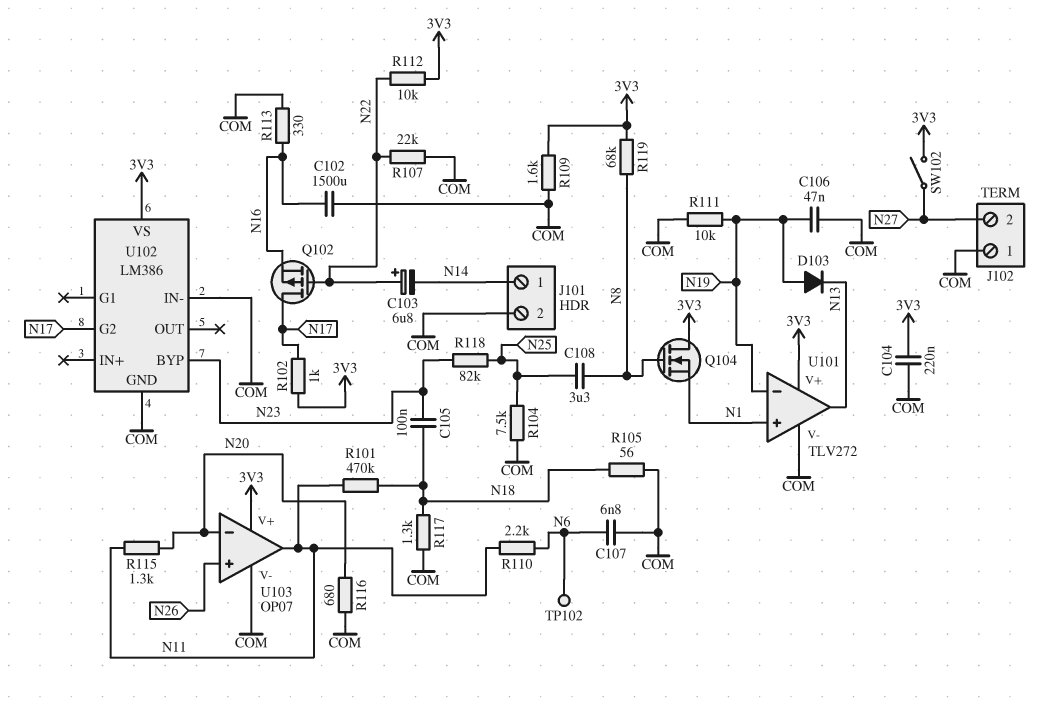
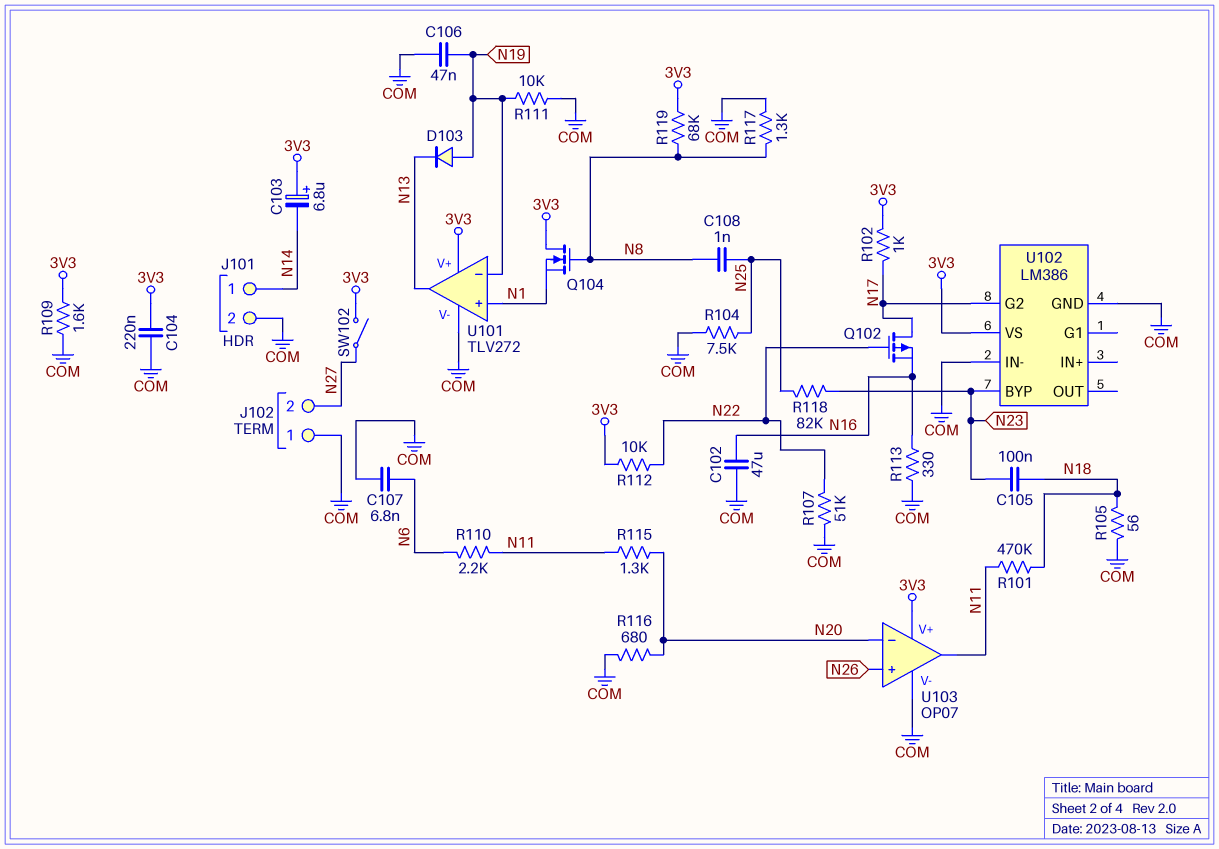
C102: 1500uF (COM, N16) -> 47uF (COM, N16)
C103: 6.8uF (plus N22, minus N14) -> 6.8uF (plus 3V3, minus N14)
C108: 3.3uF (N8, N25) -> 1nF (N8, N25)
R107: 22k (COM, N22) -> 51k (COM, N22)
R117: 1.3k (COM, N18) -> 1.3k (COM, N8)
TP102: test point (N6) -> none

